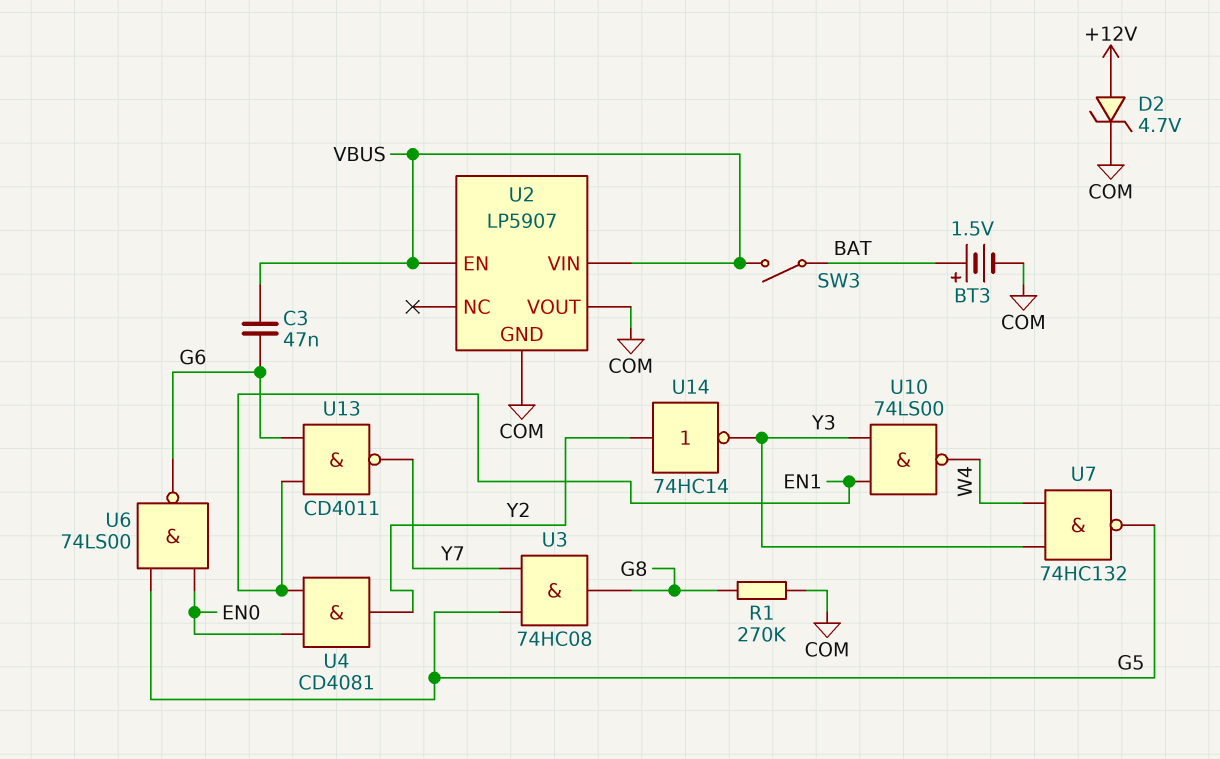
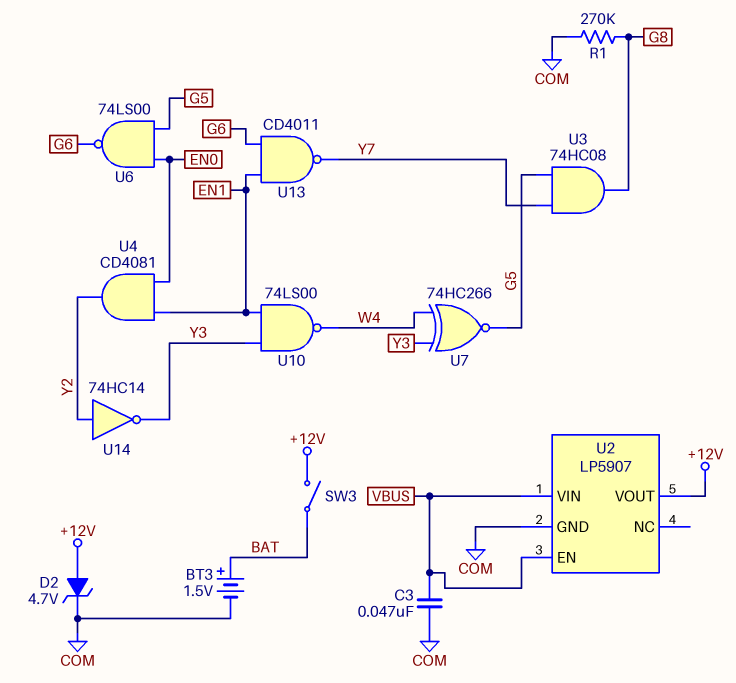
C3: 47nF (G6, VBUS) -> 47nF (COM, VBUS)
SW3: switch (BAT, VBUS) -> switch (+12V, BAT)
U2 pin VOUT: COM -> +12V
U7: NAND 74HC132 (in W4, in Y3, out G5) -> XNOR 74HC266 (in W4, in Y3, out G5)

